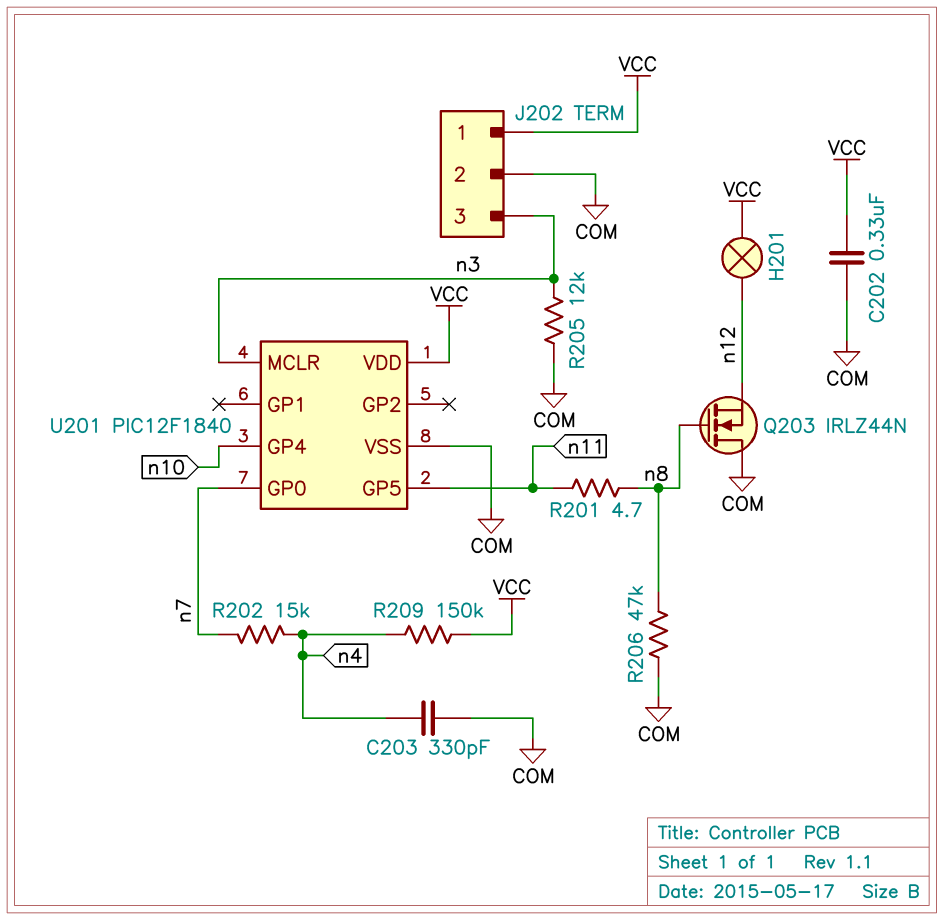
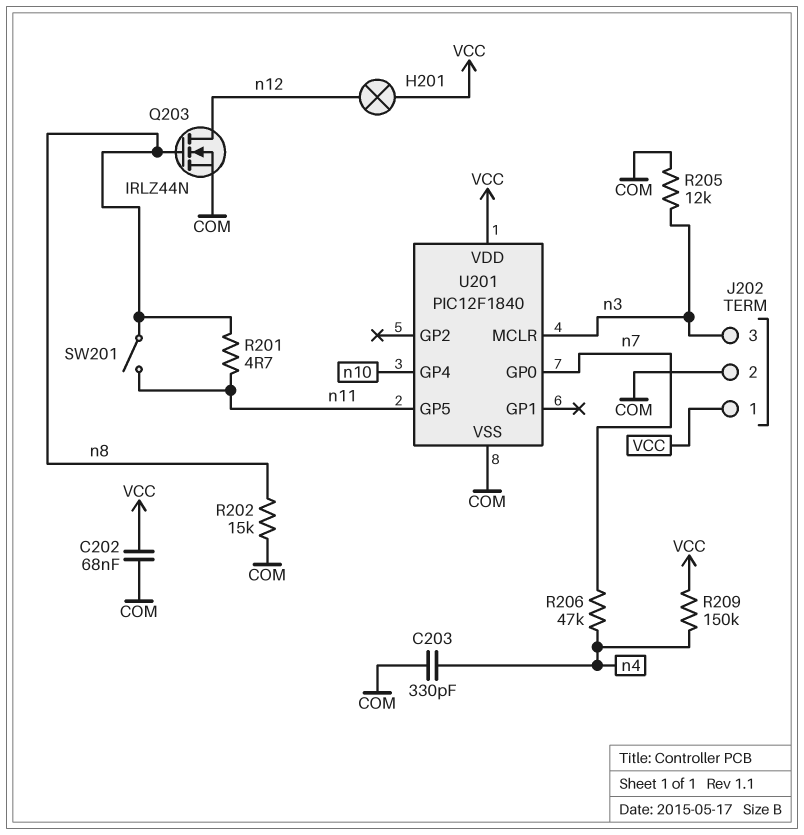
C202: 330nF (COM, VCC) -> 68nF (COM, VCC)
Q203: NMOS IRLZ44N (G n8, D COM, S n12) -> NMOS IRLZ44N (G n8, D n12, S COM)
R202: 15k (n4, n7) -> 15k (COM, n8)
R206: 47k (COM, n8) -> 47k (n4, n7)
SW201: none -> switch (n8, n11)

